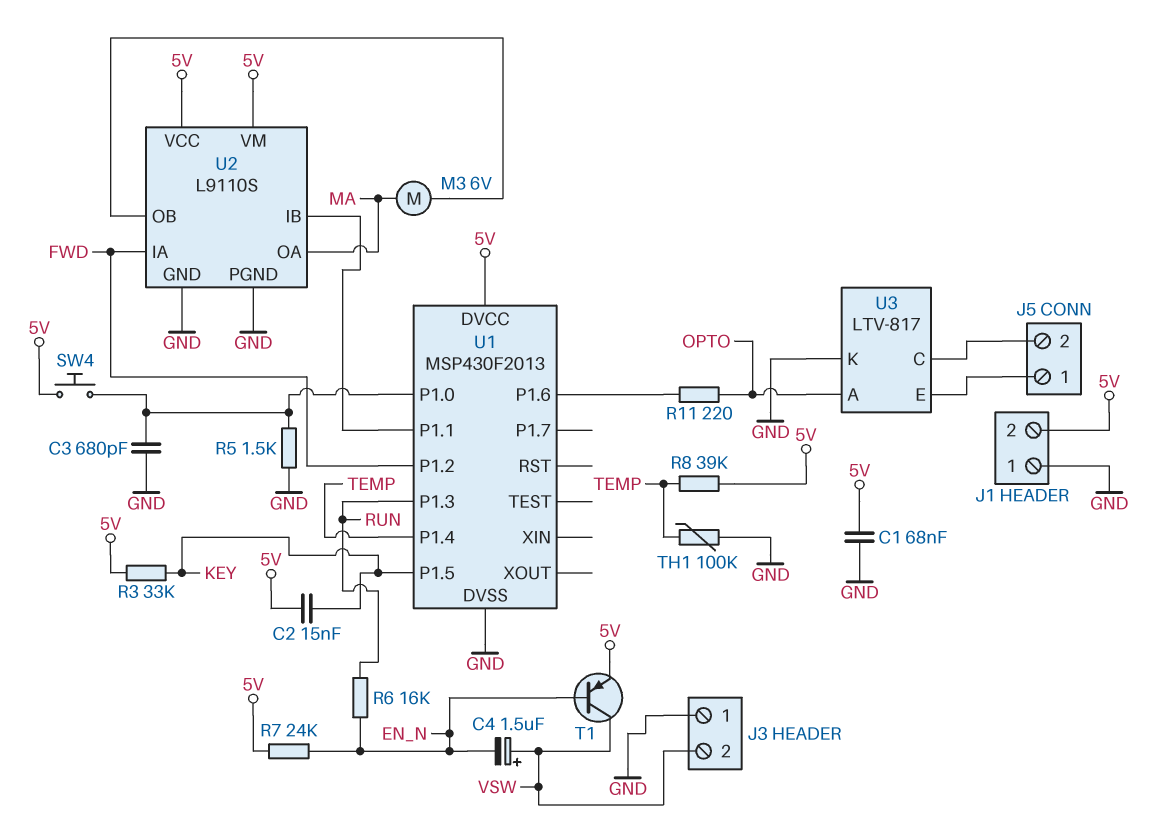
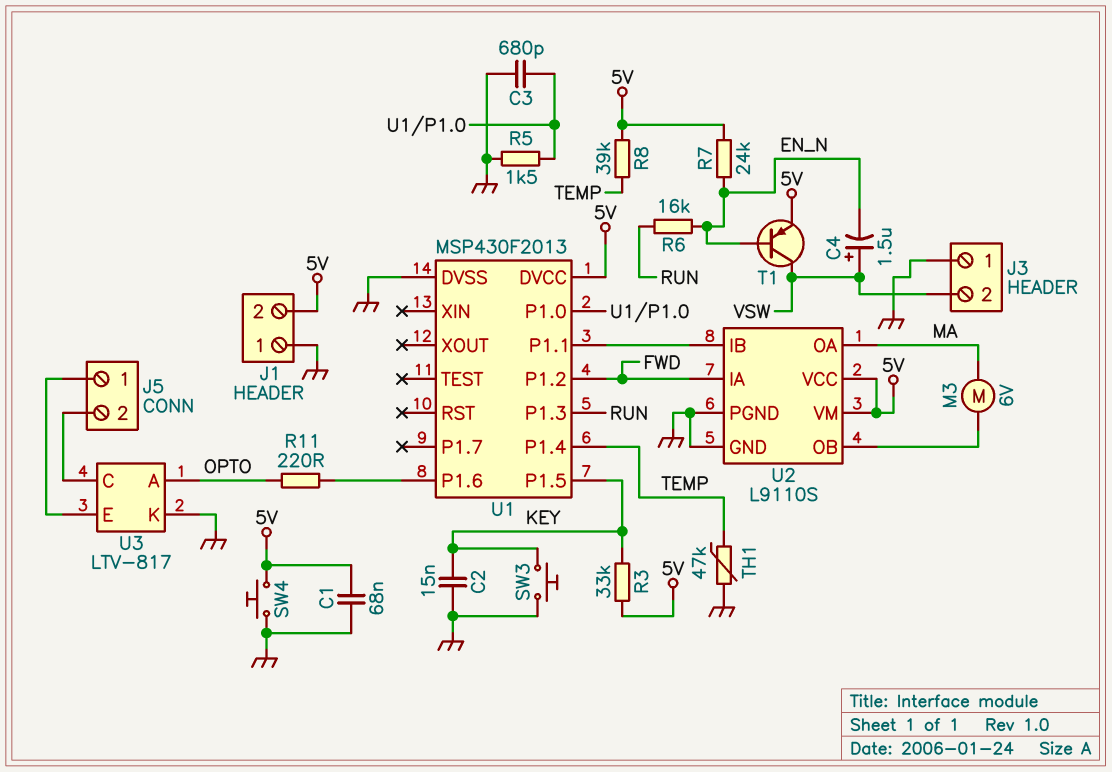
C2: 15nF (5V, KEY) -> 15nF (GND, KEY)
SW3: none -> button (GND, KEY)
SW4: button (5V, U1/P1.0) -> button (5V, GND)
TH1: 100k (GND, TEMP) -> 47k (GND, TEMP)

